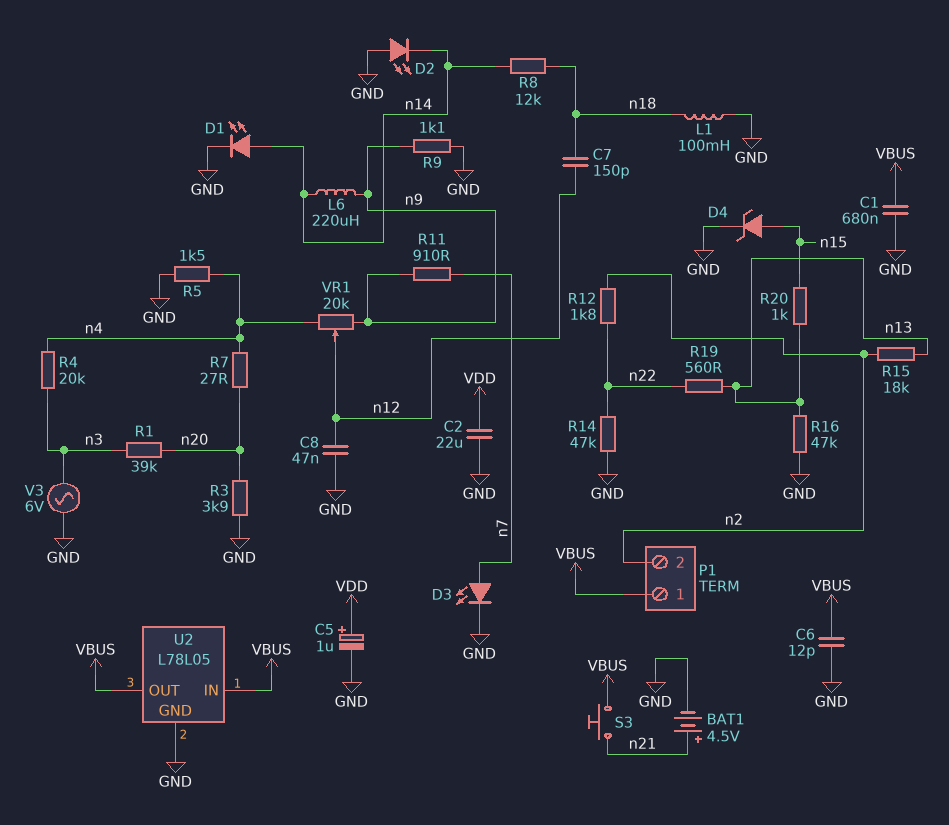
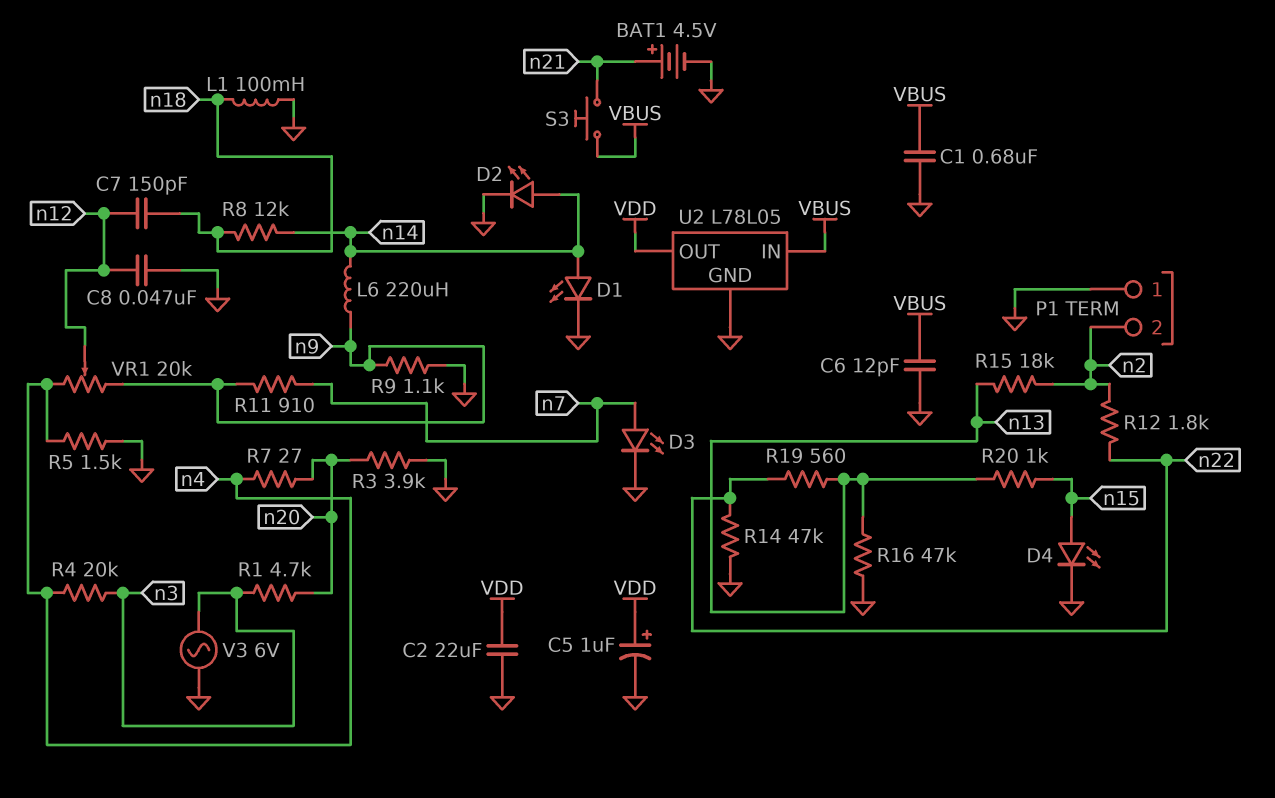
D2: LED (A GND, K n14) -> LED (A n14, K GND)
D4: zener (A n15, K GND) -> LED (A n15, K GND)
P1 pin 1: VBUS -> GND
R1: 39k (n3, n20) -> 4.7k (n3, n20)
U2 pin OUT: VBUS -> VDD

